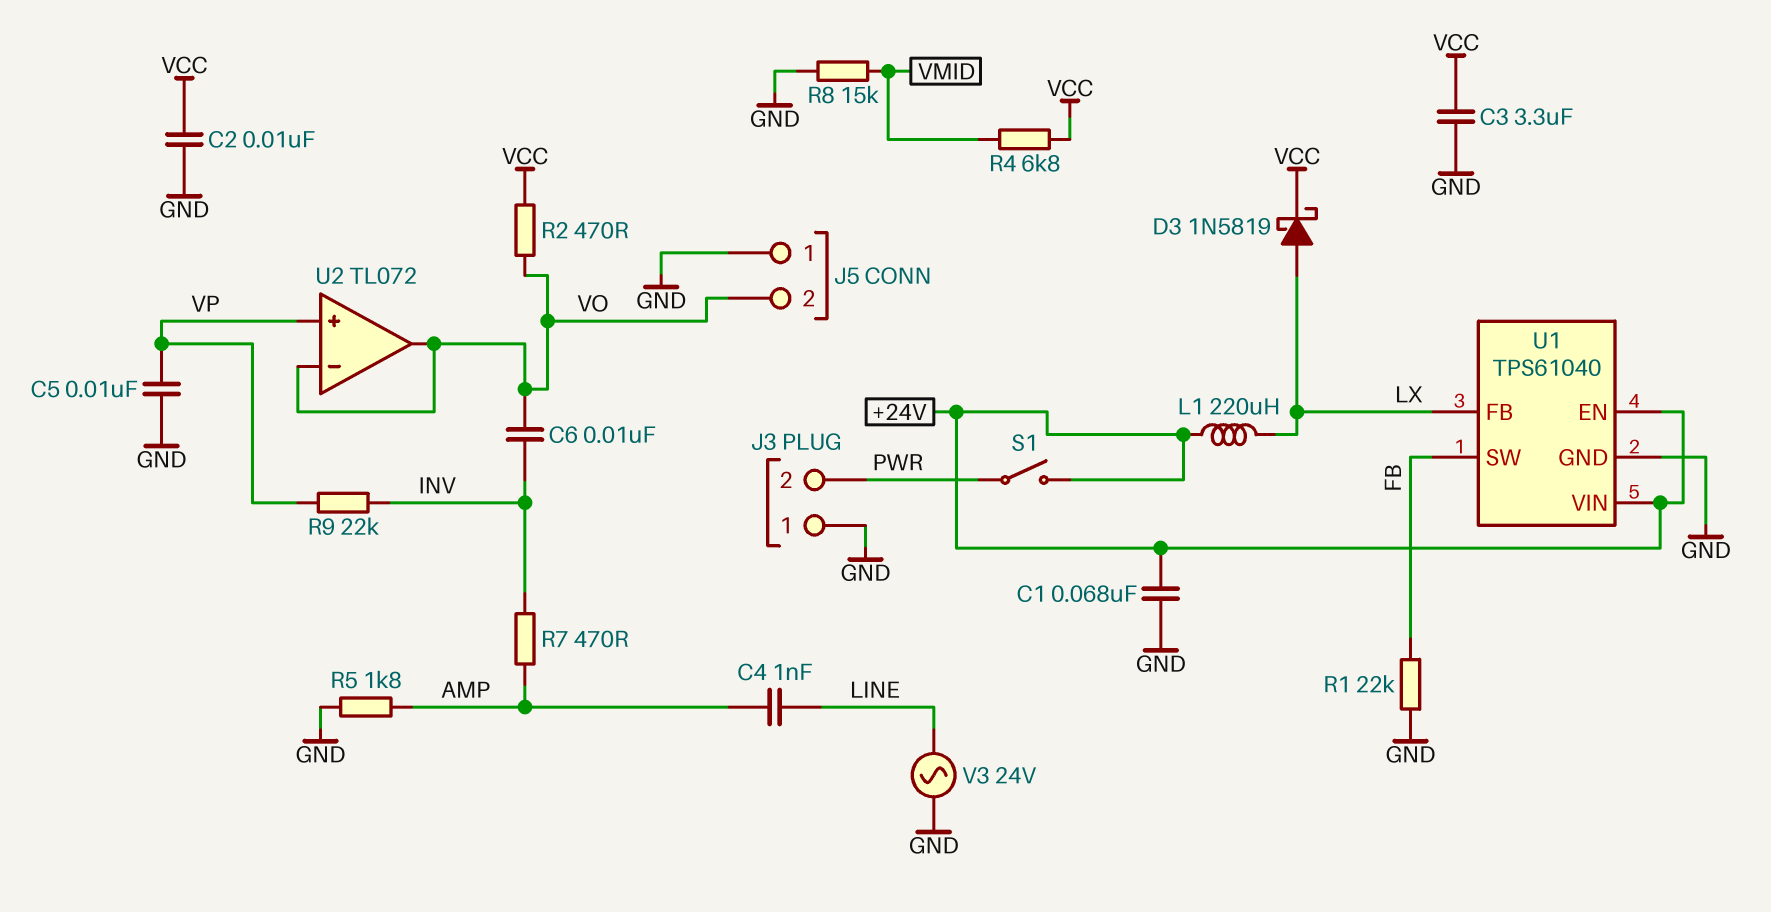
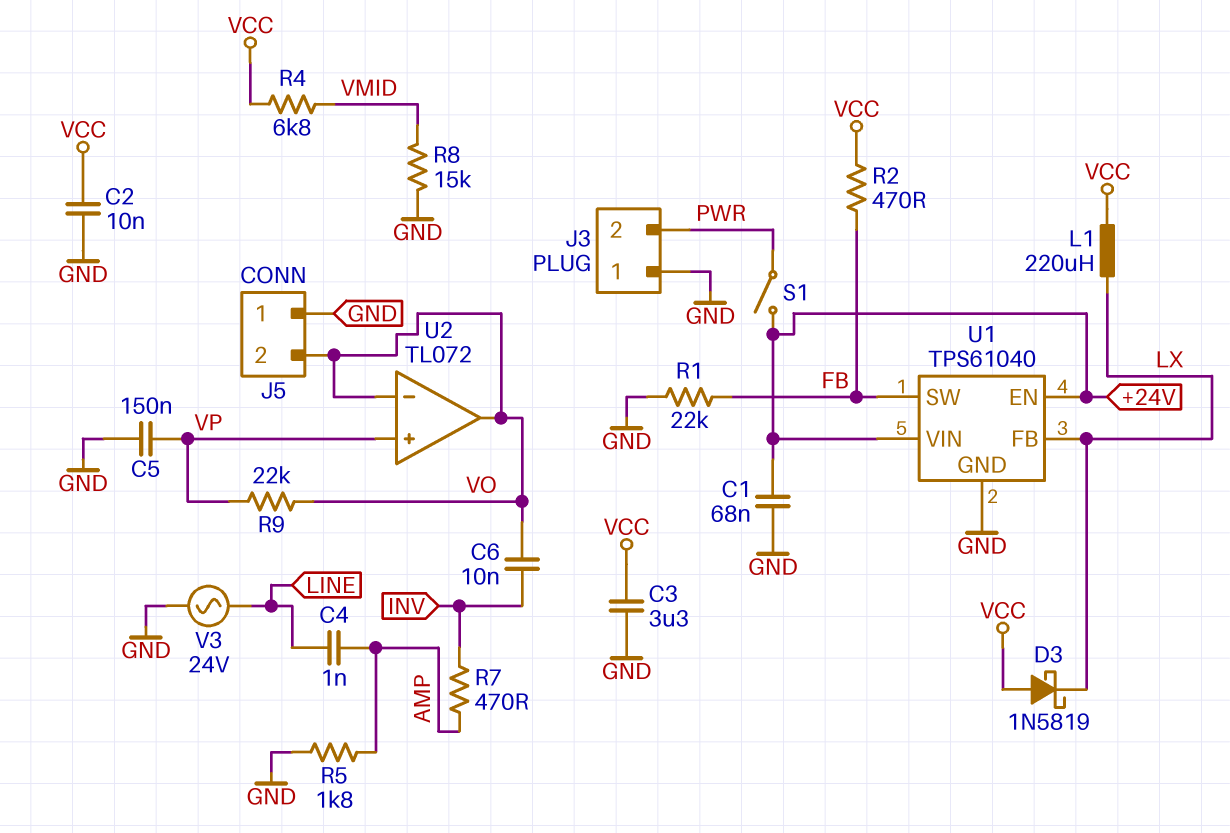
C5: 10nF (GND, VP) -> 150nF (GND, VP)
D3: schottky 1N5819 (A LX, K VCC) -> schottky 1N5819 (A VCC, K LX)
L1: 220uH (+24V, LX) -> 220uH (LX, VCC)
R2: 470 (VCC, VO) -> 470 (FB, VCC)
R9: 22k (INV, VP) -> 22k (VO, VP)

